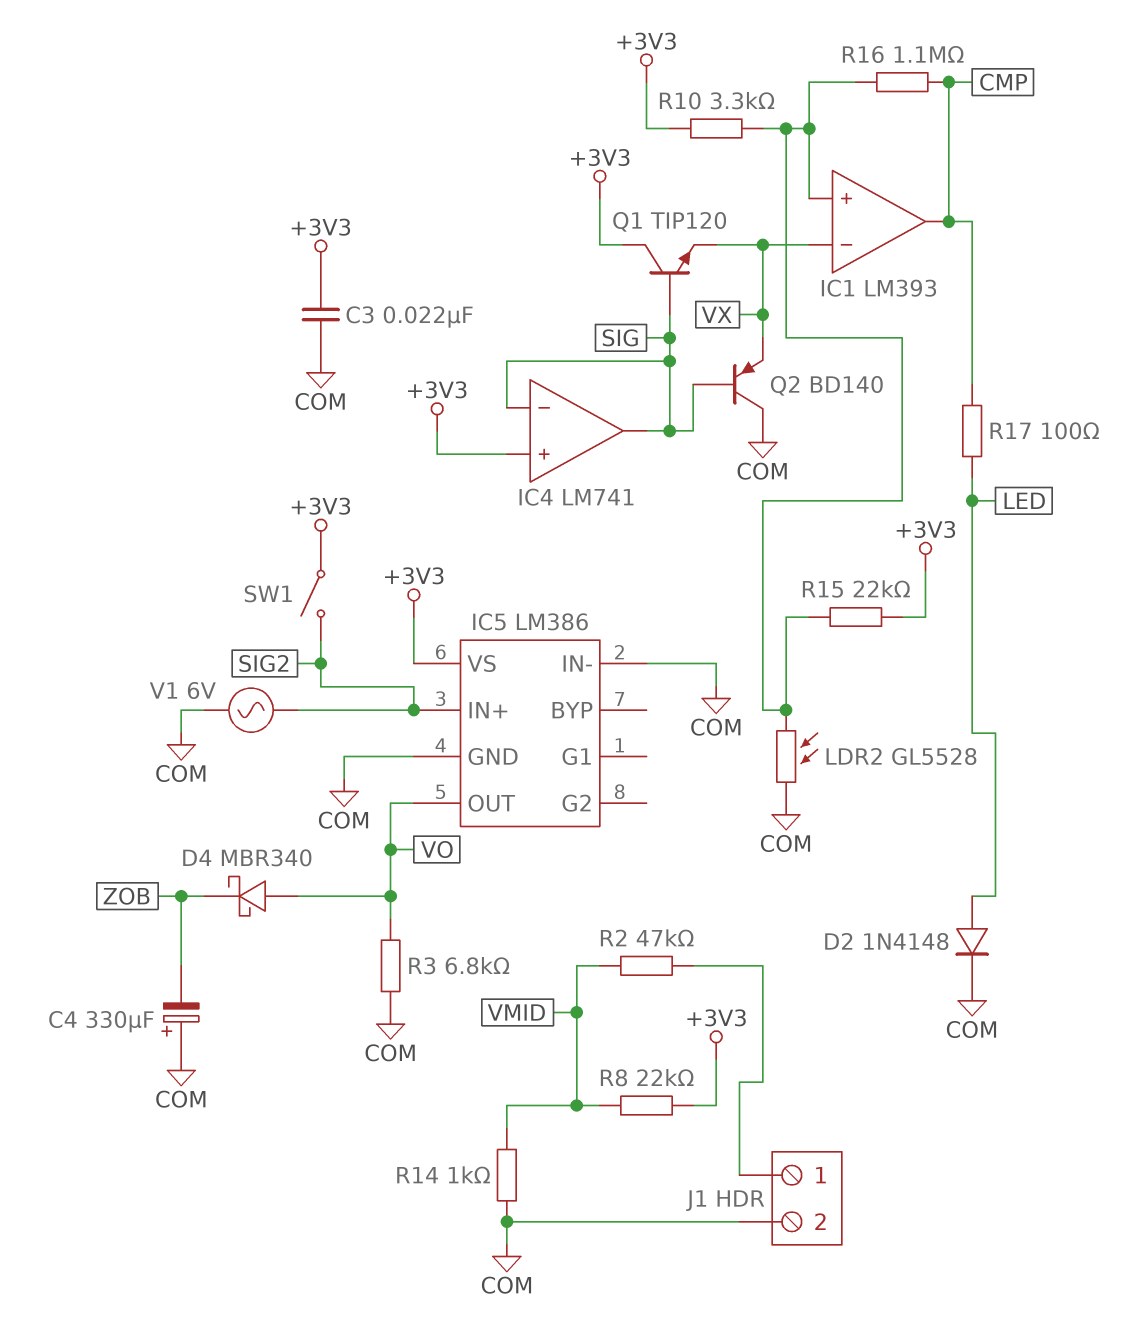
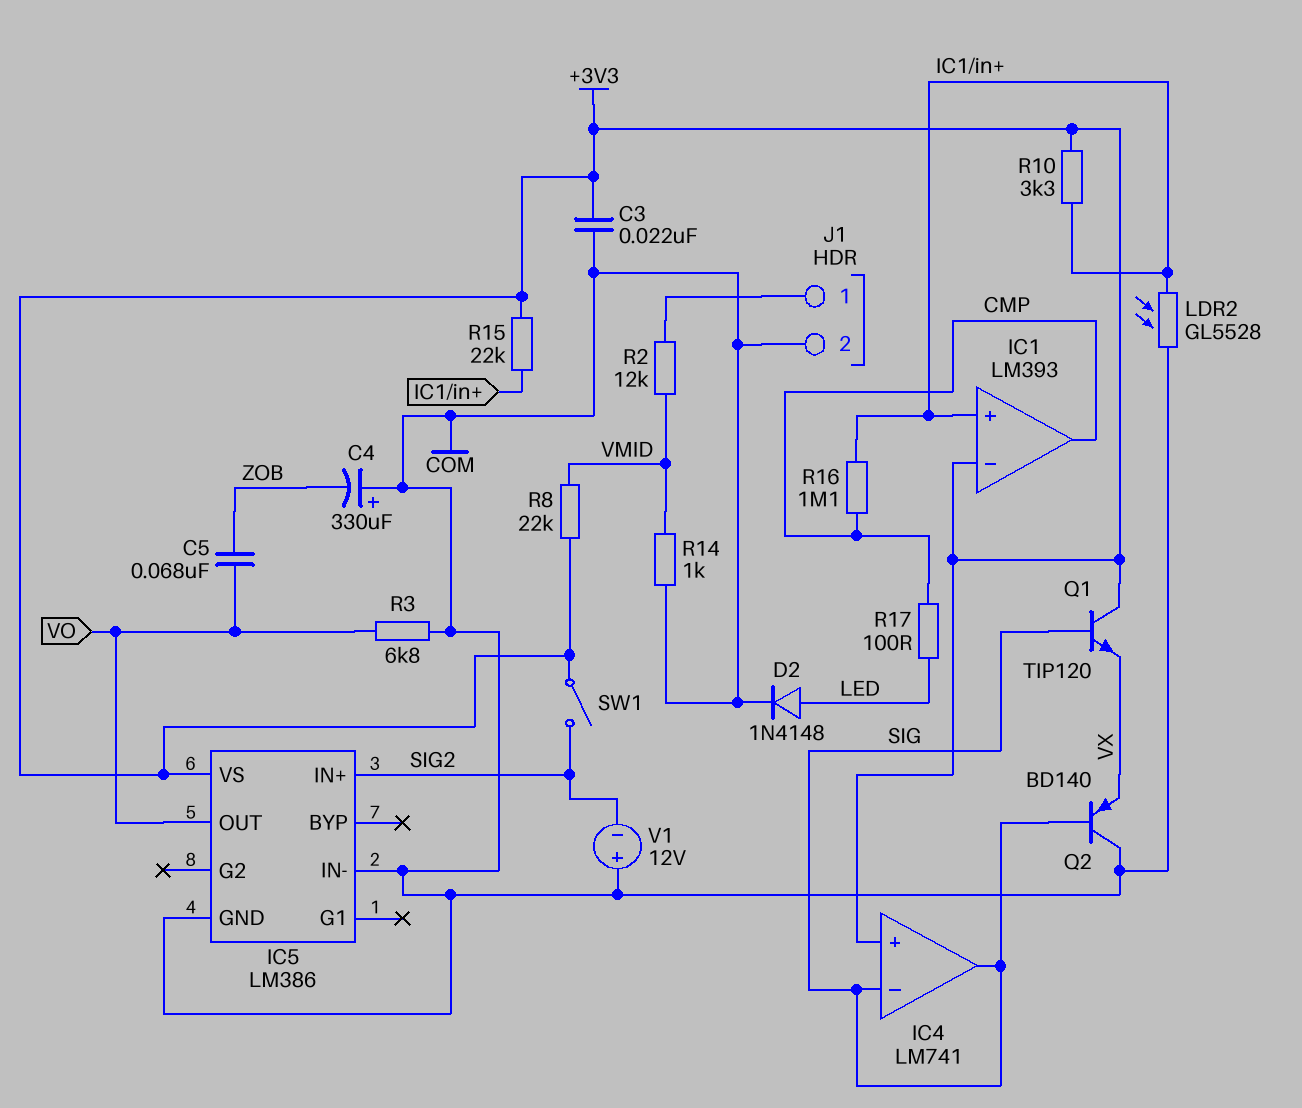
C5: none -> 68nF (VO, ZOB)
D4: schottky MBR340 (A VO, K ZOB) -> none
IC1 pin in-: VX -> +3V3
R2: 47k (J1/1, VMID) -> 12k (J1/1, VMID)
V1: AC 6V (COM, SIG2) -> 12V (plus COM, minus SIG2)

